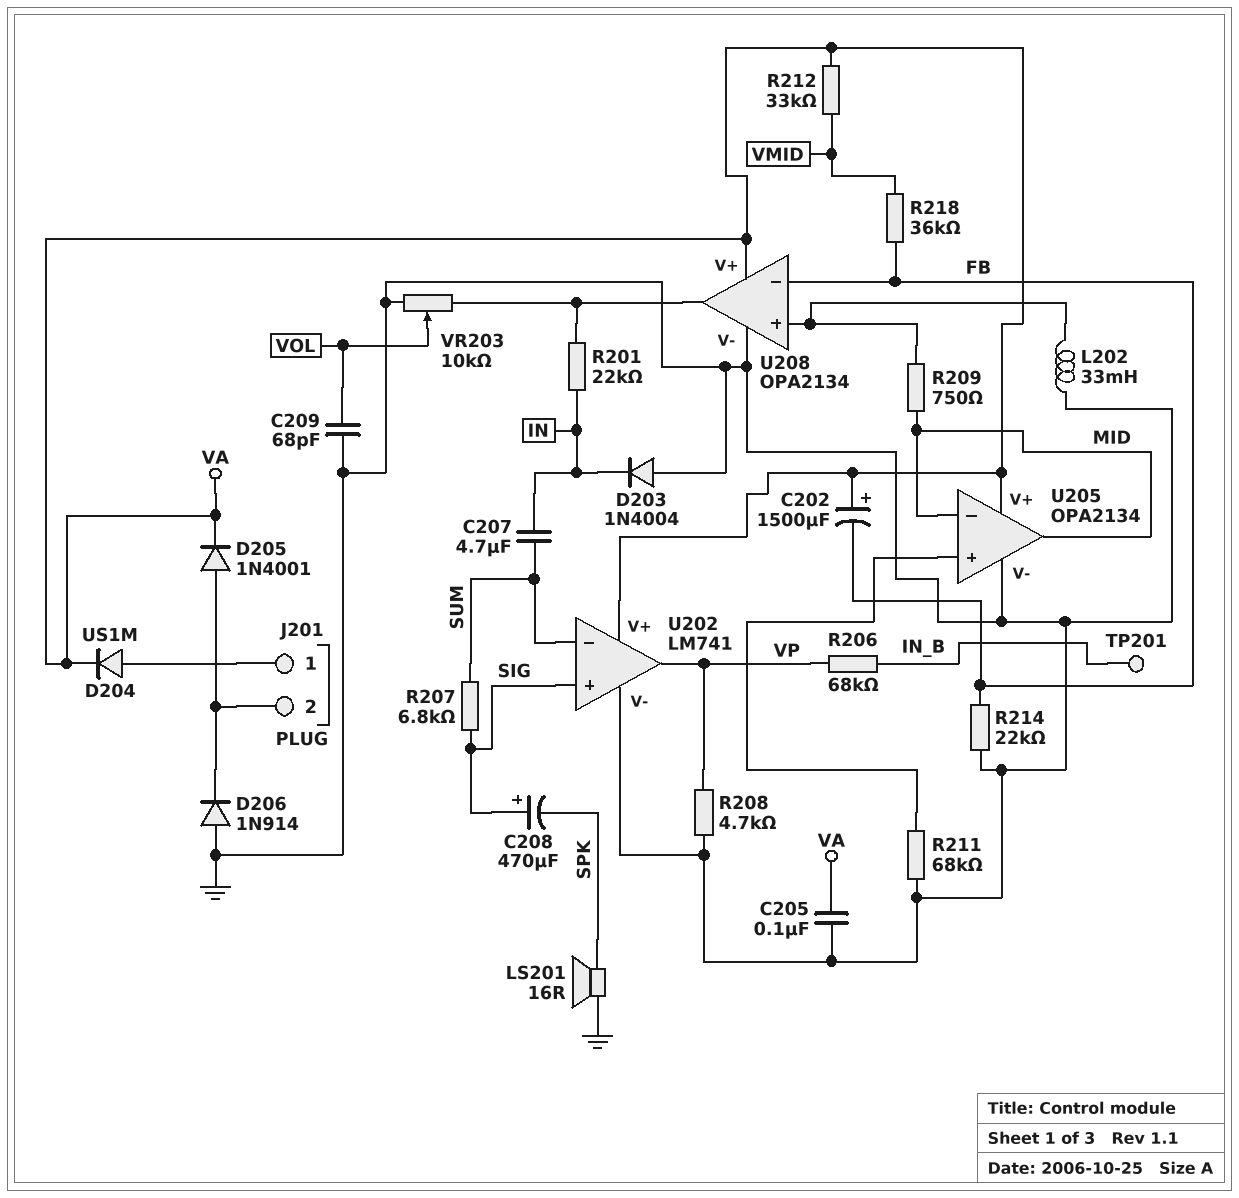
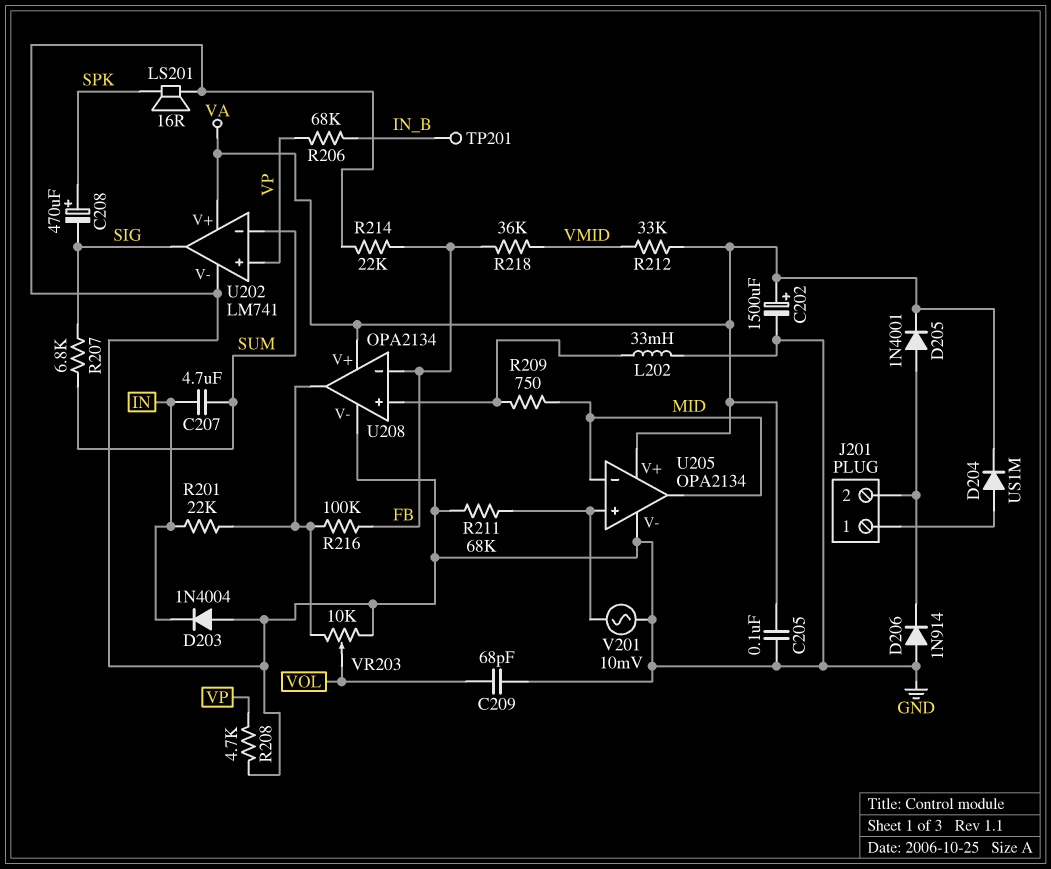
C202: 1500uF (plus VA, minus FB) -> 1500uF (plus VA, minus GND)
C208: 470uF (plus SIG, minus SPK) -> 470uF (plus SPK, minus SIG)
R216: none -> 100k (FB, U208/out)
U202 pin in+: SIG -> VP
U202 pin out: VP -> SIG
V201: none -> AC 10mV (GND, U205/in+)

